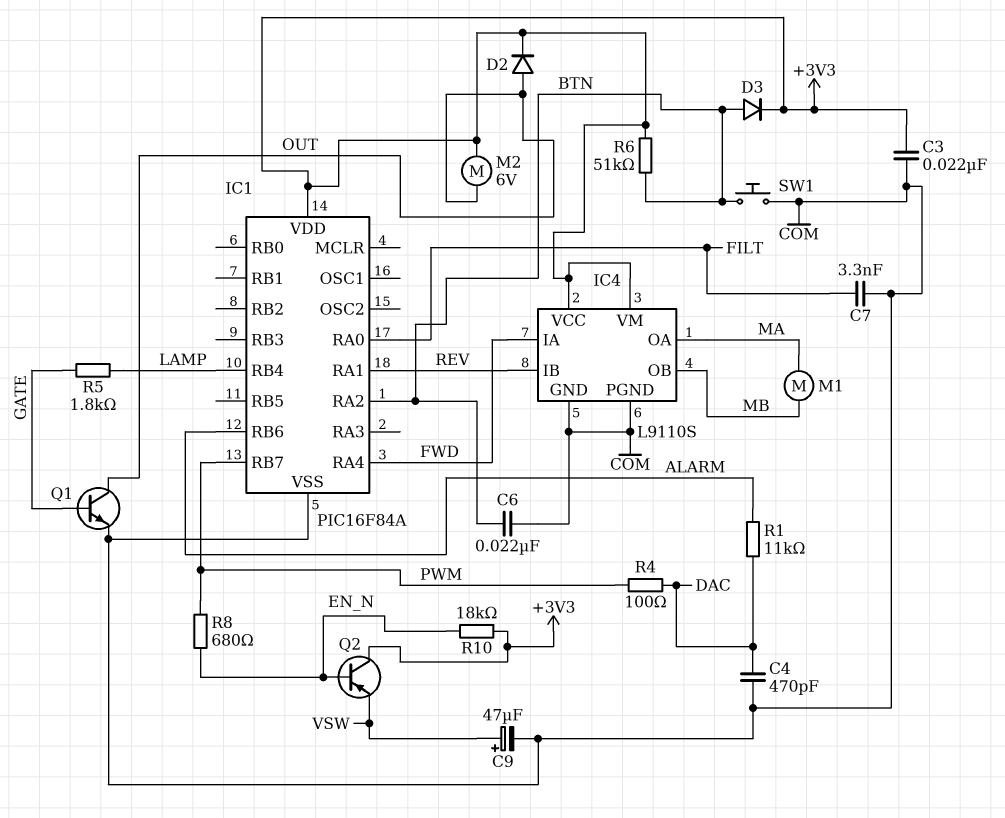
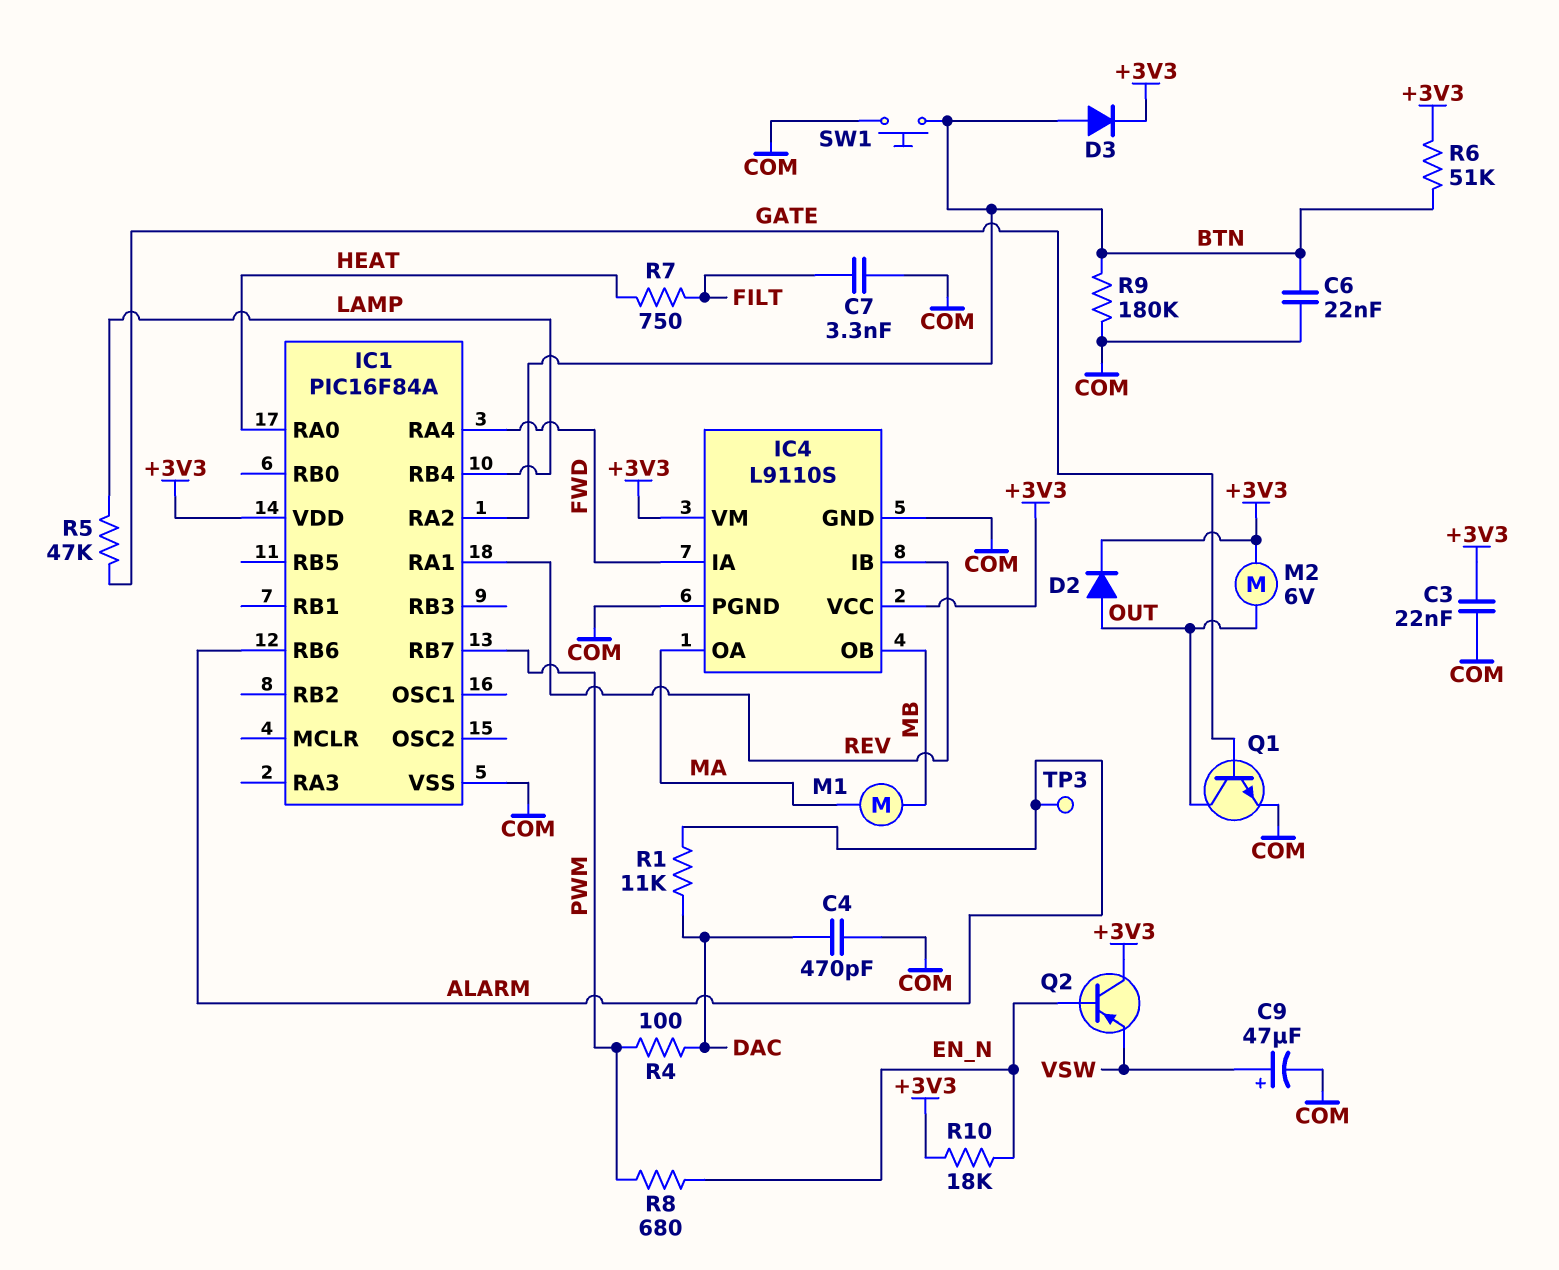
IC1 pin RA0: FILT -> HEAT
R5: 1.8k (GATE, LAMP) -> 47k (GATE, LAMP)
R7: none -> 750 (FILT, HEAT)
R9: none -> 180k (BTN, COM)
TP3: none -> test point (ALARM)

